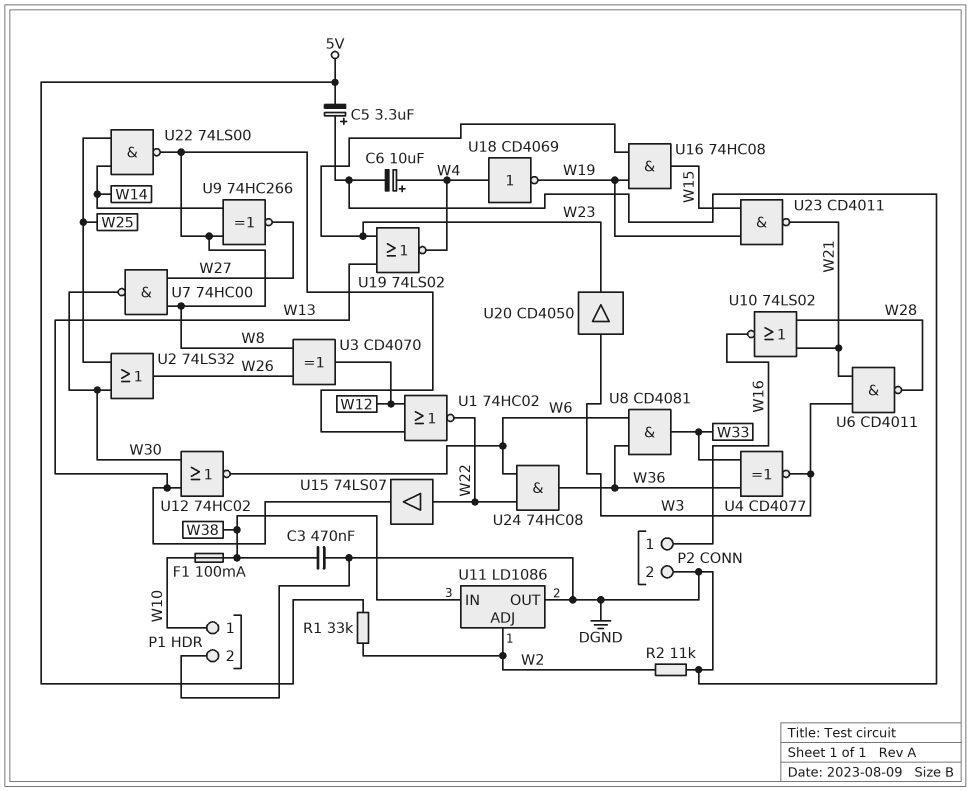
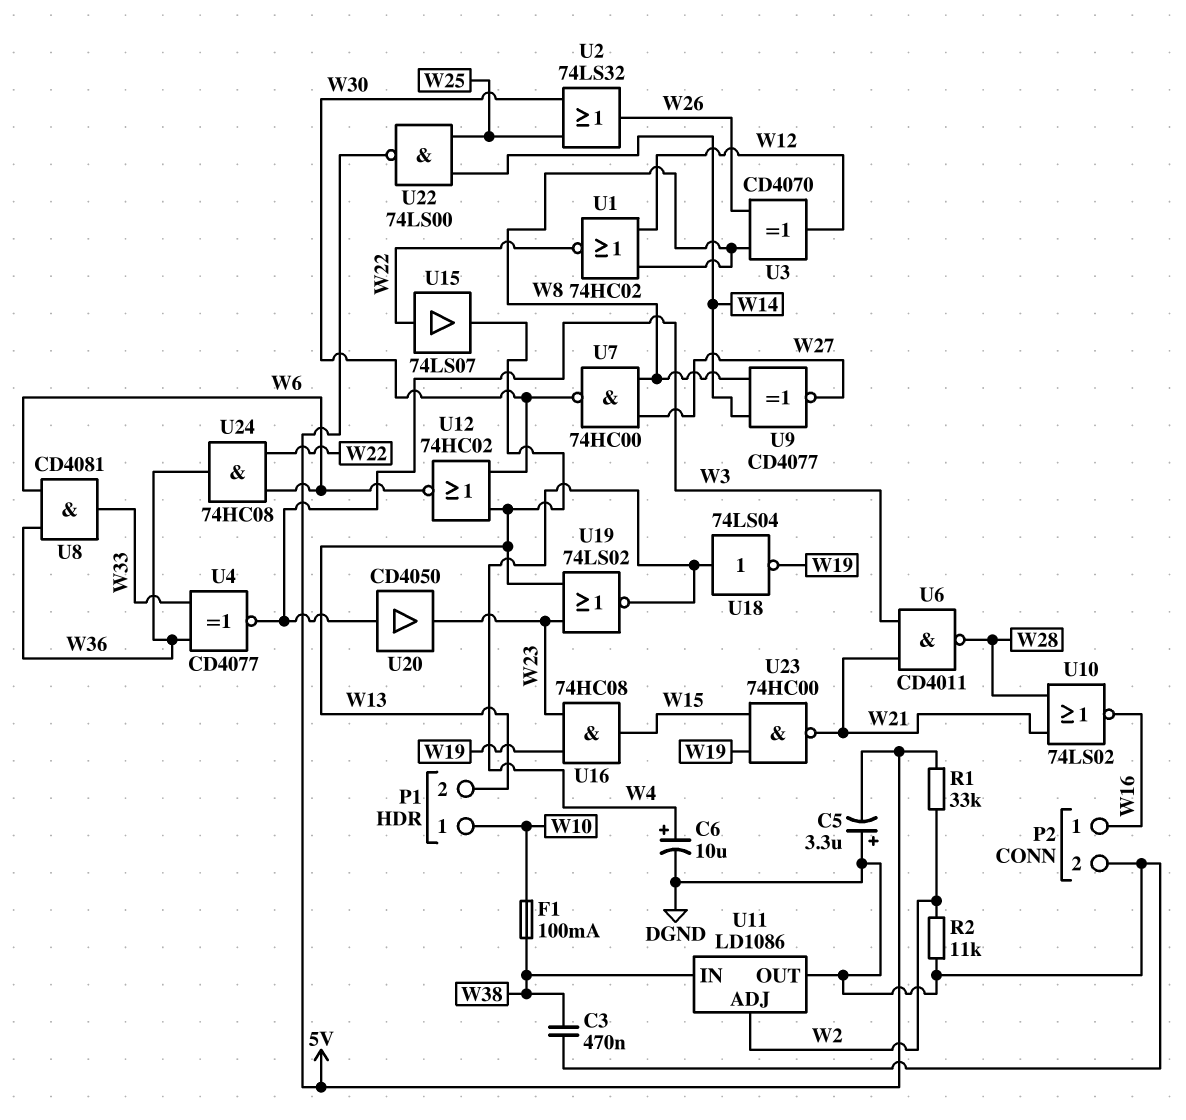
P1 pin 2: DGND -> W13
U9: XNOR 74HC266 (in W8, in W14, out W27) -> XNOR CD4077 (in W8, in W14, out W27)
U18: NOT CD4069 (in W4, out W19) -> NOT 74LS04 (in W4, out W19)
U22: NAND 74LS00 (in W14, in W25, out W8) -> NAND 74LS00 (in W14, in W25, out 5V)
U23: NAND CD4011 (in W15, in W19, out W21) -> NAND 74HC00 (in W15, in W19, out W21)

